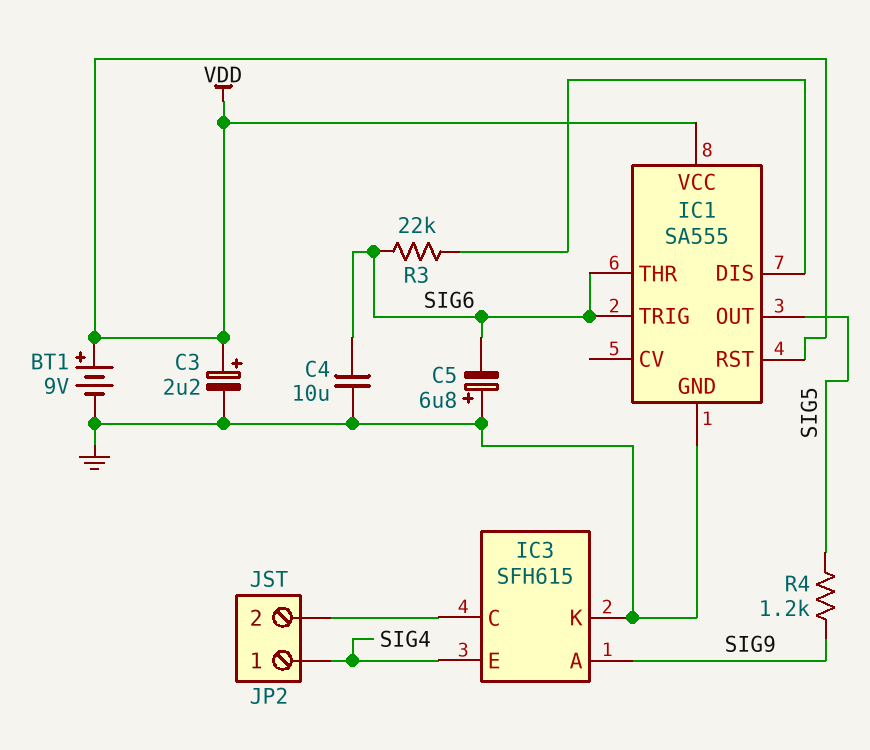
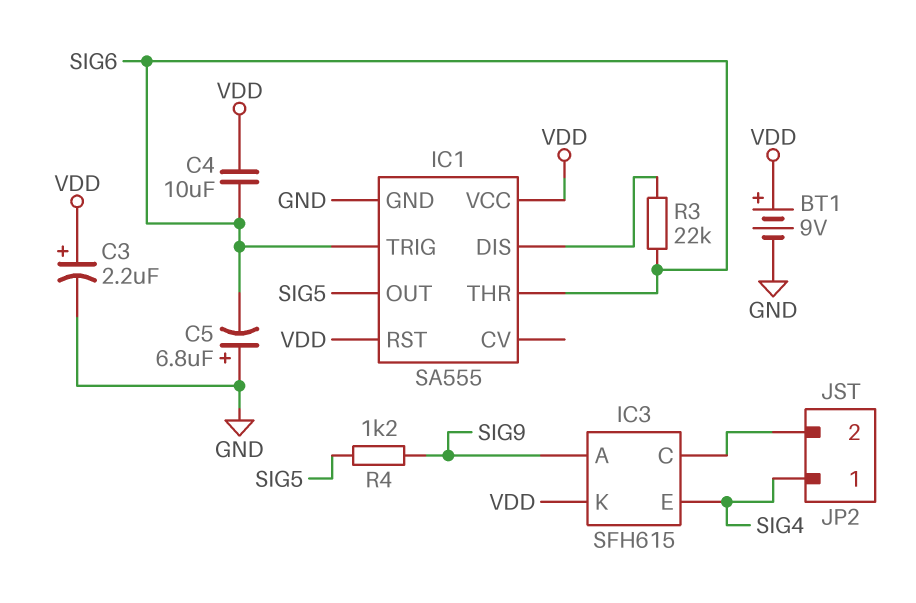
C4: 10uF (GND, SIG6) -> 10uF (SIG6, VDD)
IC3 pin K: GND -> VDD

